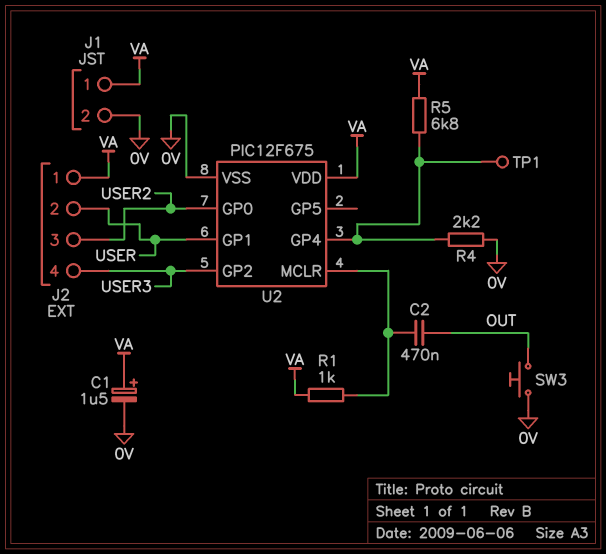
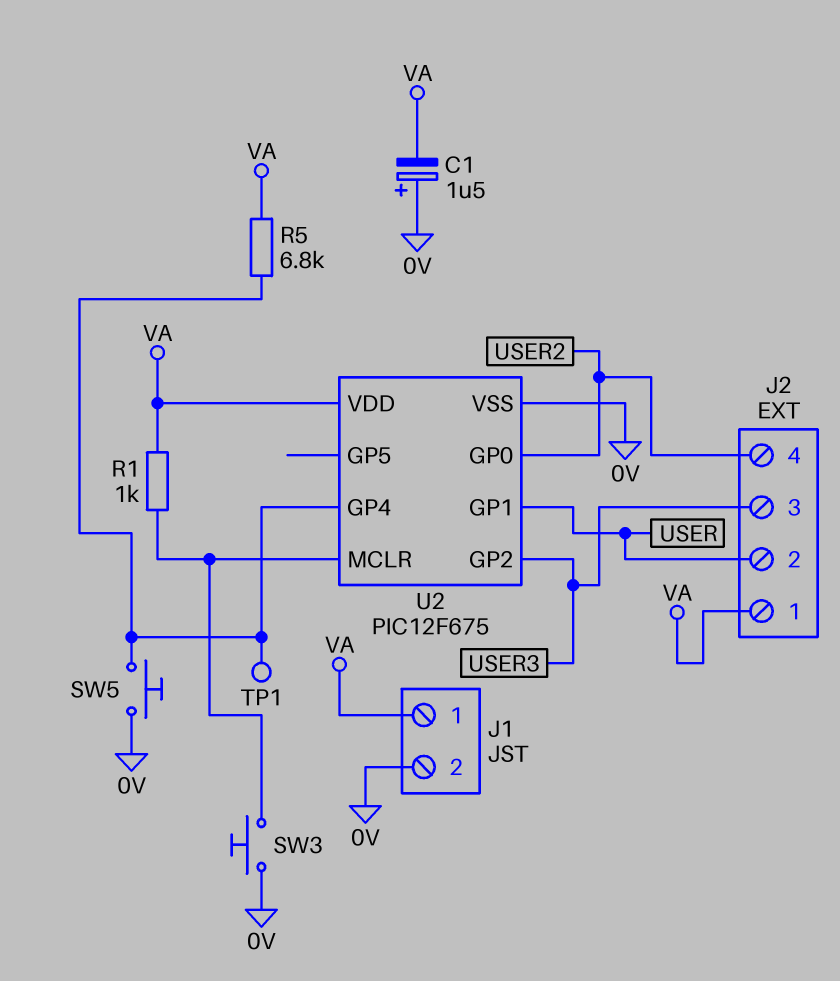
C1: 1.5uF (plus VA, minus 0V) -> 1.5uF (plus 0V, minus VA)
C2: 470nF (OUT, U2/MCLR) -> none
J2 pin 3: USER2 -> USER3
J2 pin 4: USER3 -> USER2
R4: 2.2k (0V, U2/GP4) -> none
SW3: button (0V, OUT) -> button (0V, U2/MCLR)
SW5: none -> button (0V, U2/GP4)

